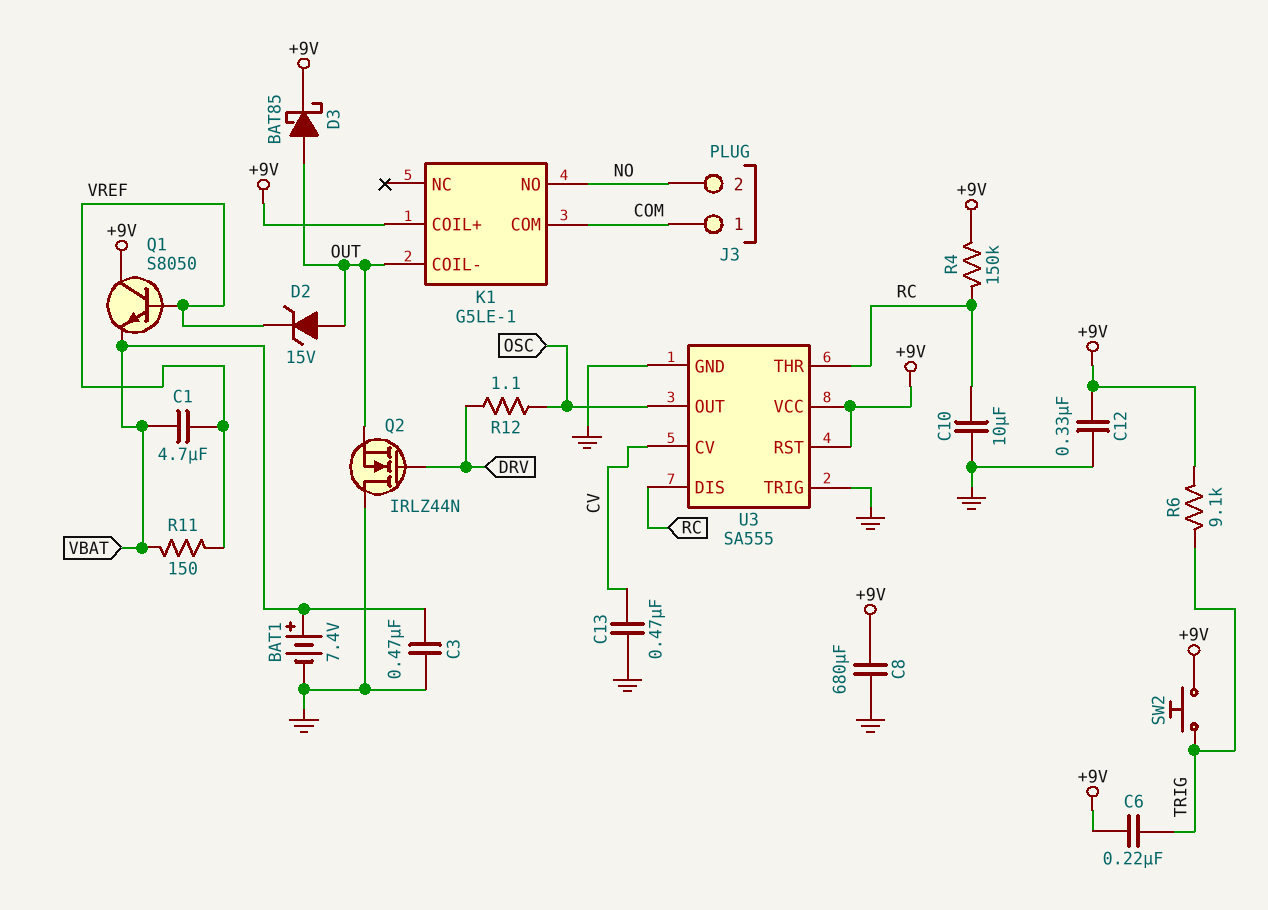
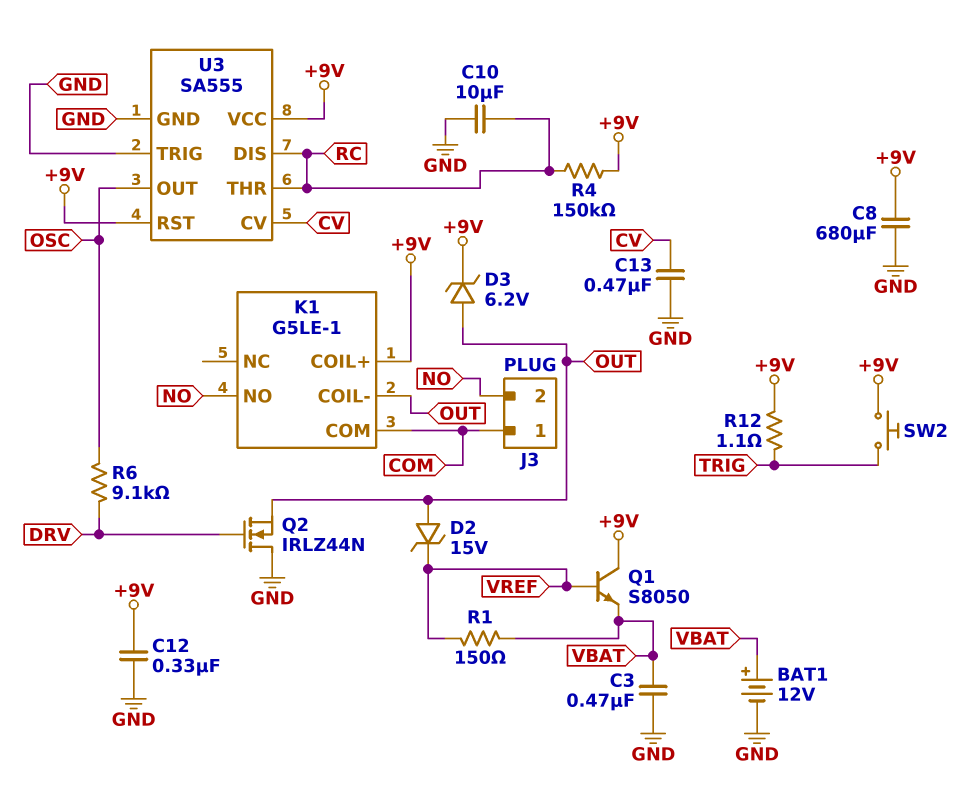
BAT1: 7.4V (plus VBAT, minus GND) -> 12V (plus VBAT, minus GND)
C1: 4.7uF (VBAT, VREF) -> none
C6: 220nF (+9V, TRIG) -> none
D3: schottky BAT85 (A OUT, K +9V) -> zener 6.2V (A OUT, K +9V)
R1: none -> 150 (VBAT, VREF)
R6: 9.1k (+9V, TRIG) -> 9.1k (DRV, OSC)
R11: 150 (VBAT, VREF) -> none
R12: 1.1 (DRV, OSC) -> 1.1 (+9V, TRIG)

